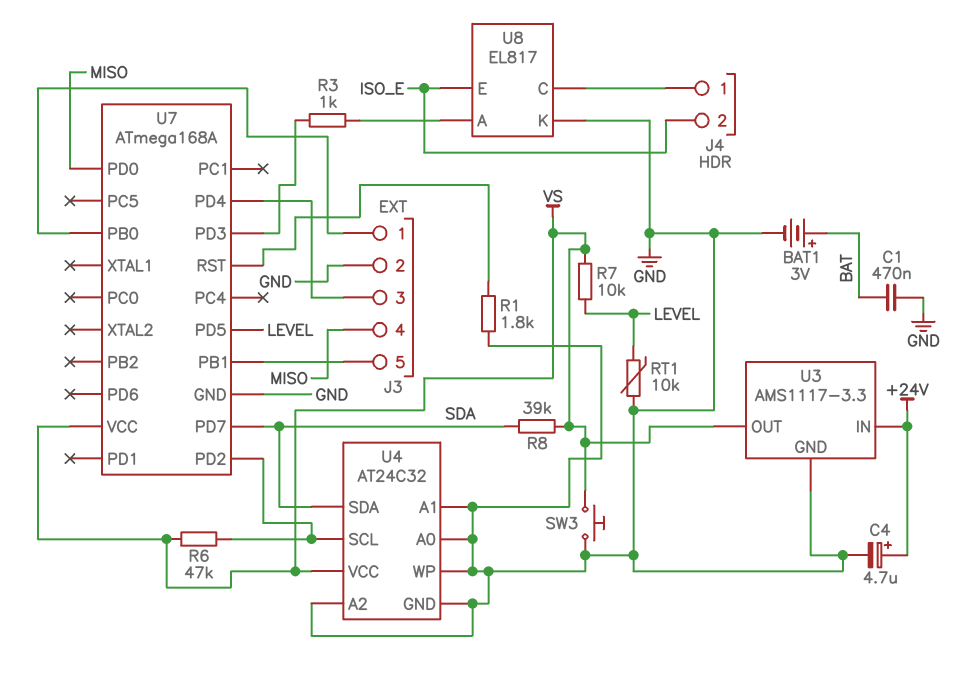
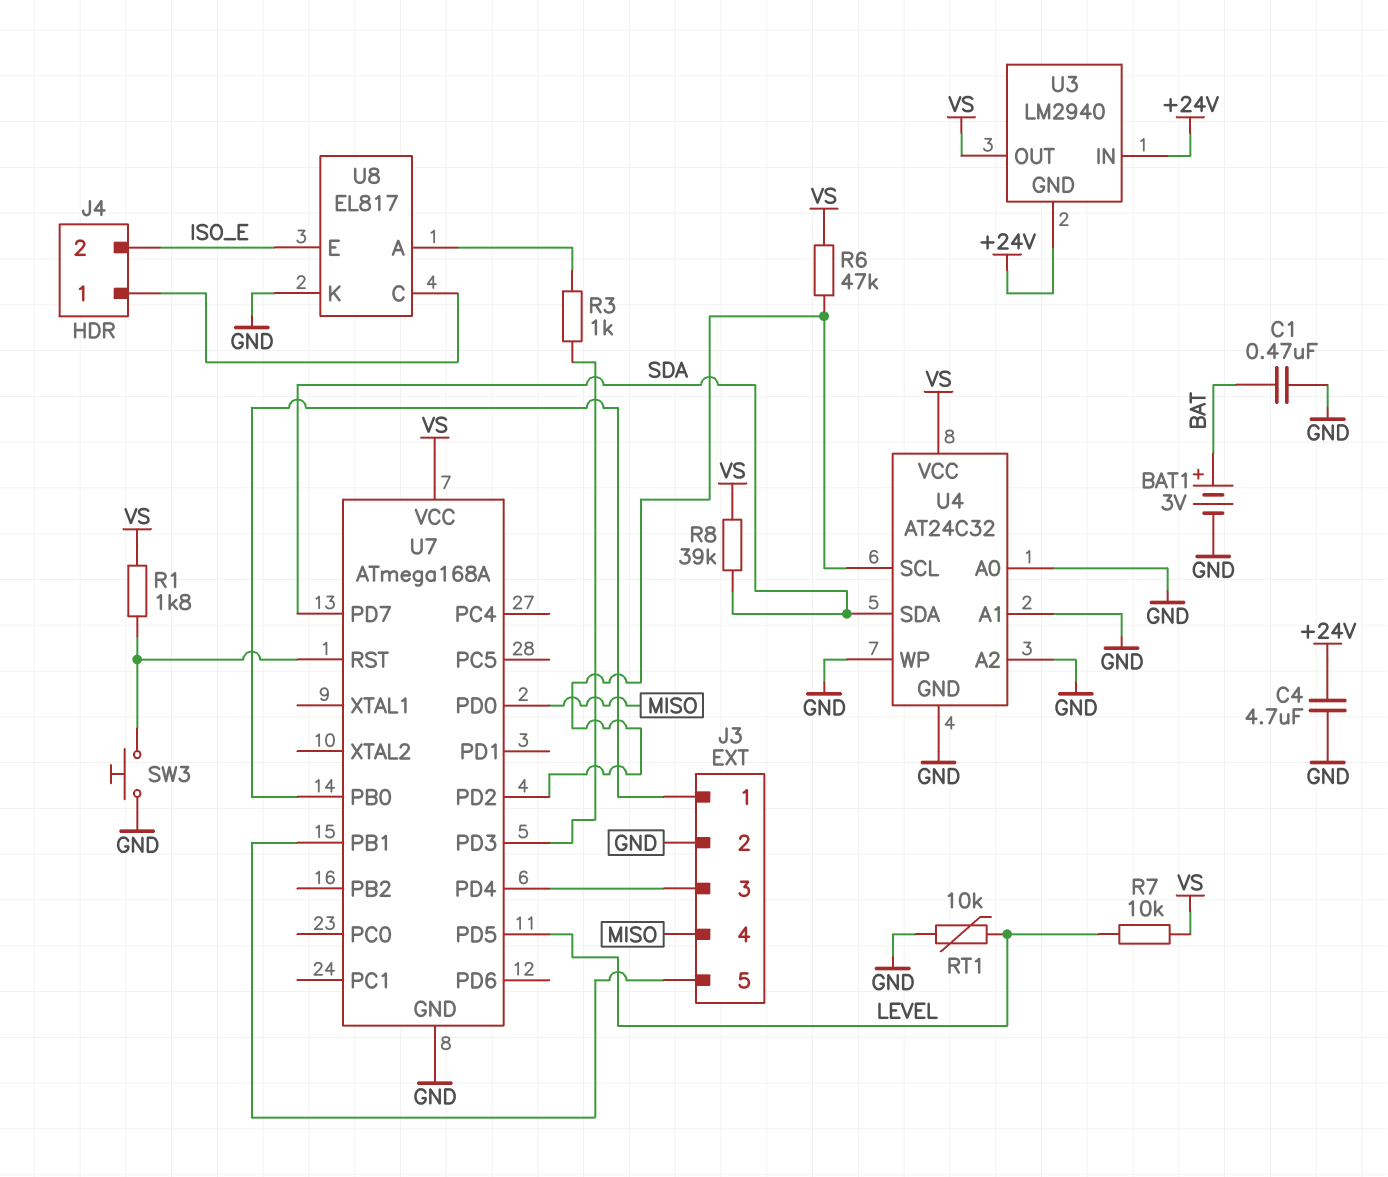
C4: 4.7uF (plus +24V, minus GND) -> 4.7uF (+24V, GND)
R1: 1.8k (GND, U7/RST) -> 1.8k (U7/RST, VS)
SW3: button (GND, VS) -> button (GND, U7/RST)
U3: AMS1117-3.3 -> LM2940
U3 pin GND: GND -> +24V

